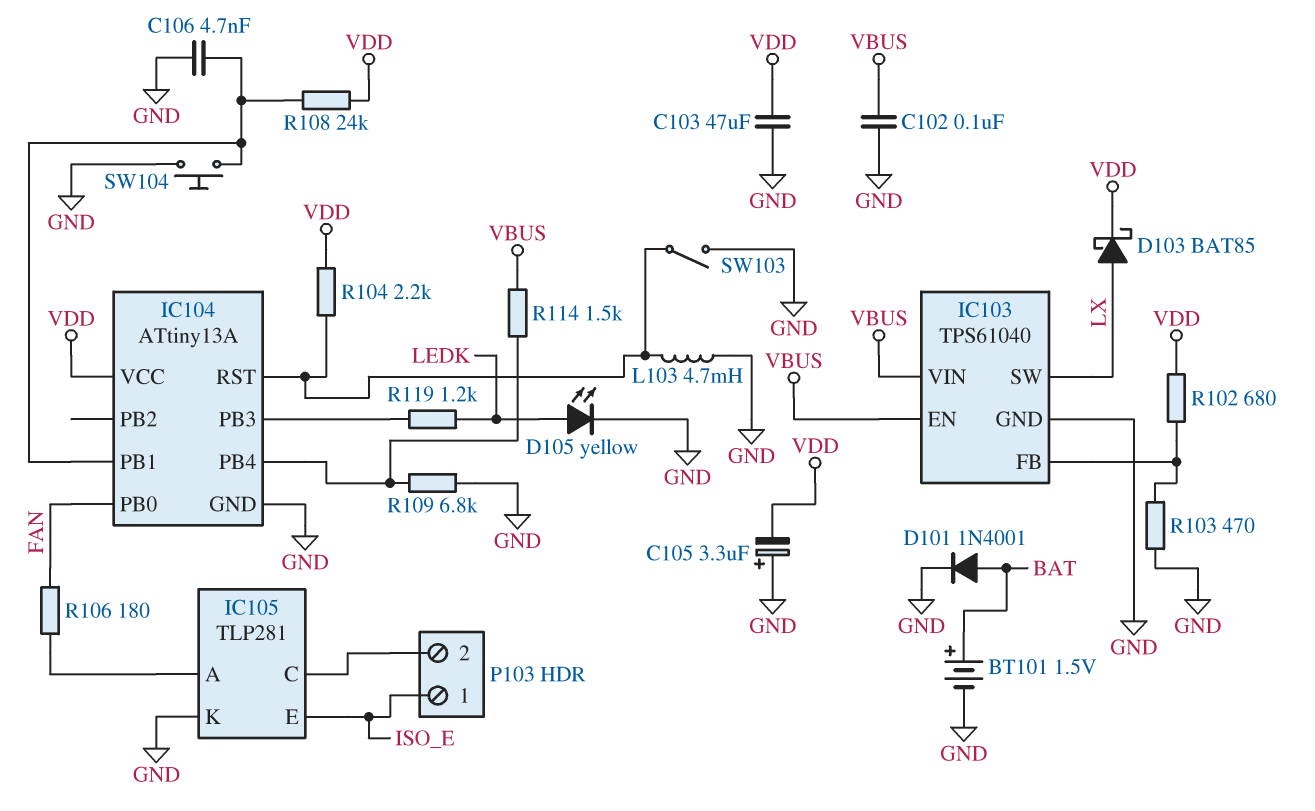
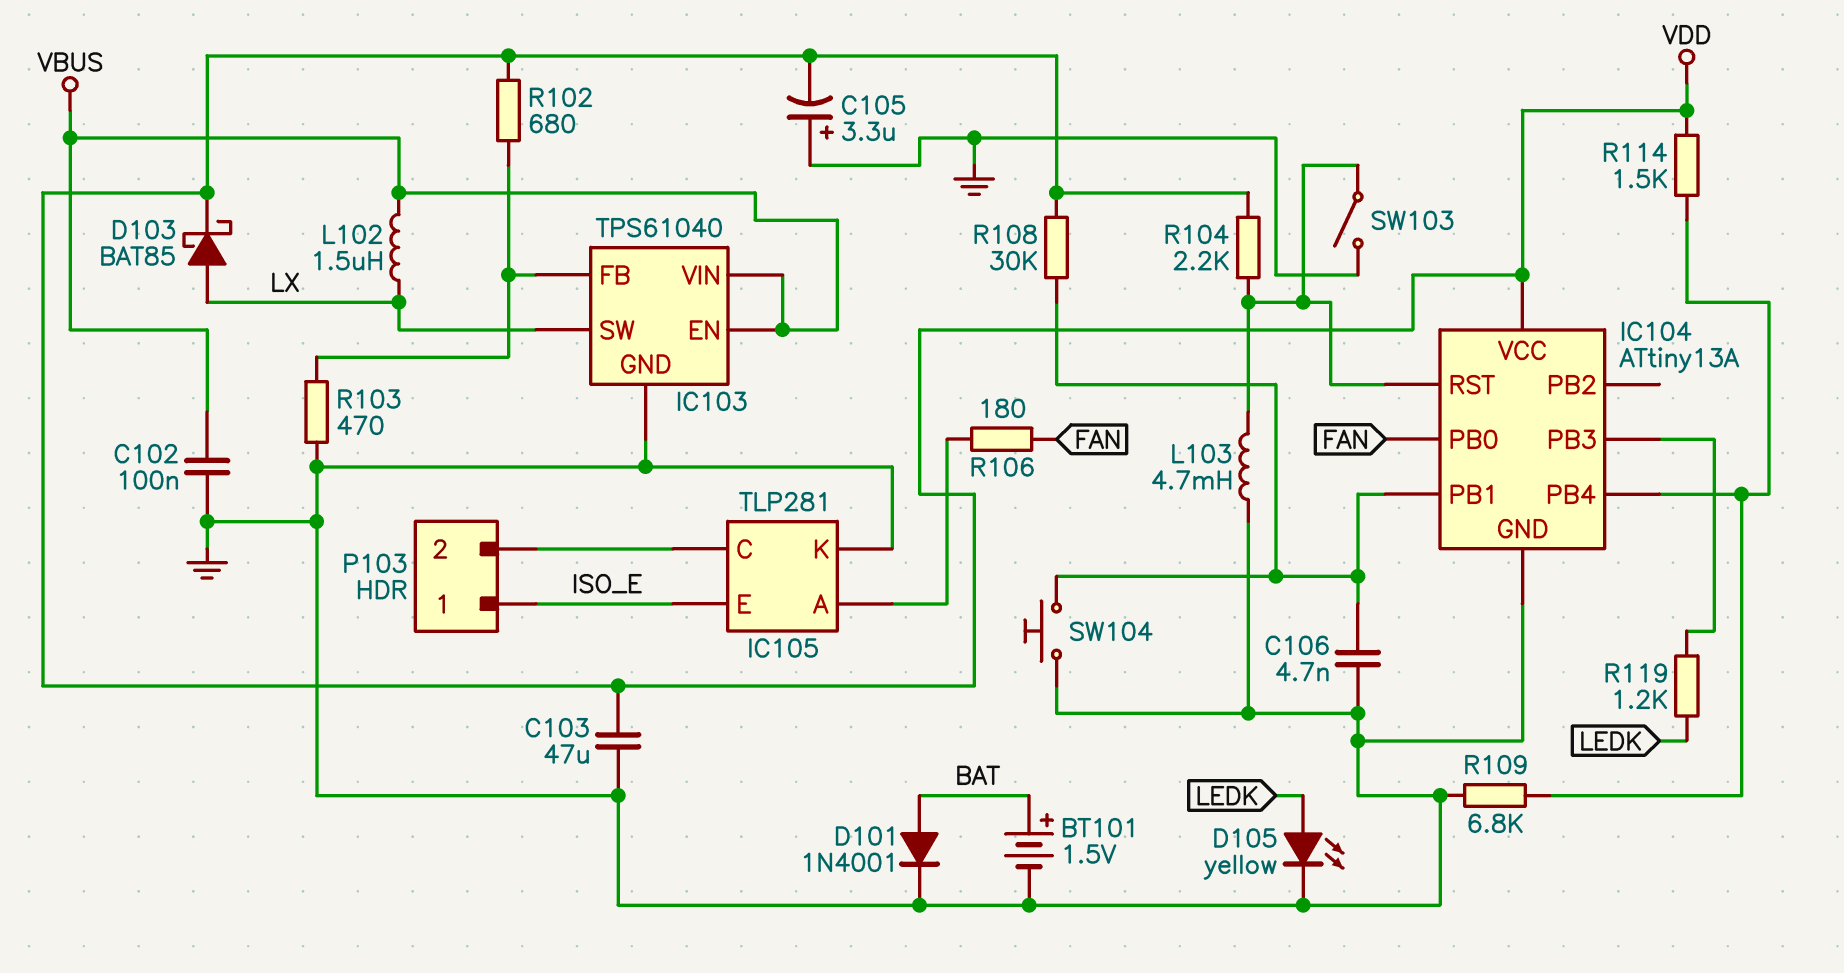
L102: none -> 1.5uH (LX, VBUS)
R108: 24k (IC104/PB1, VDD) -> 30k (IC104/PB1, VDD)
R114: 1.5k (IC104/PB4, VBUS) -> 1.5k (IC104/PB4, VDD)

